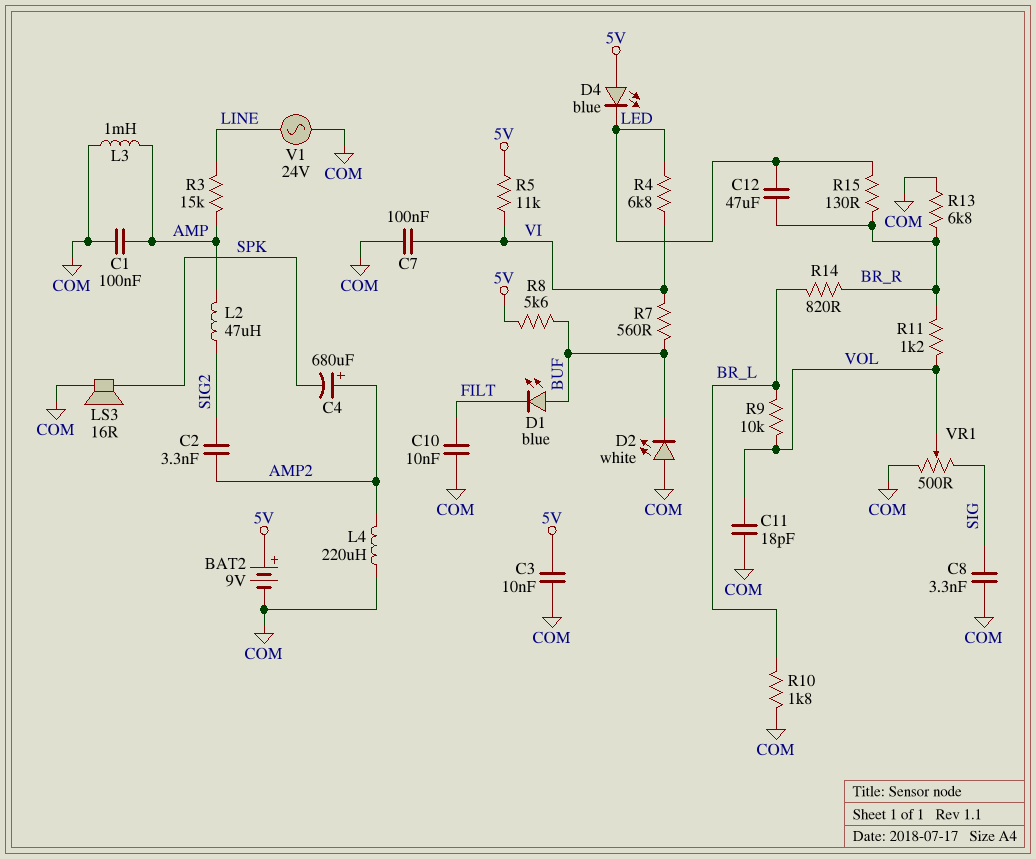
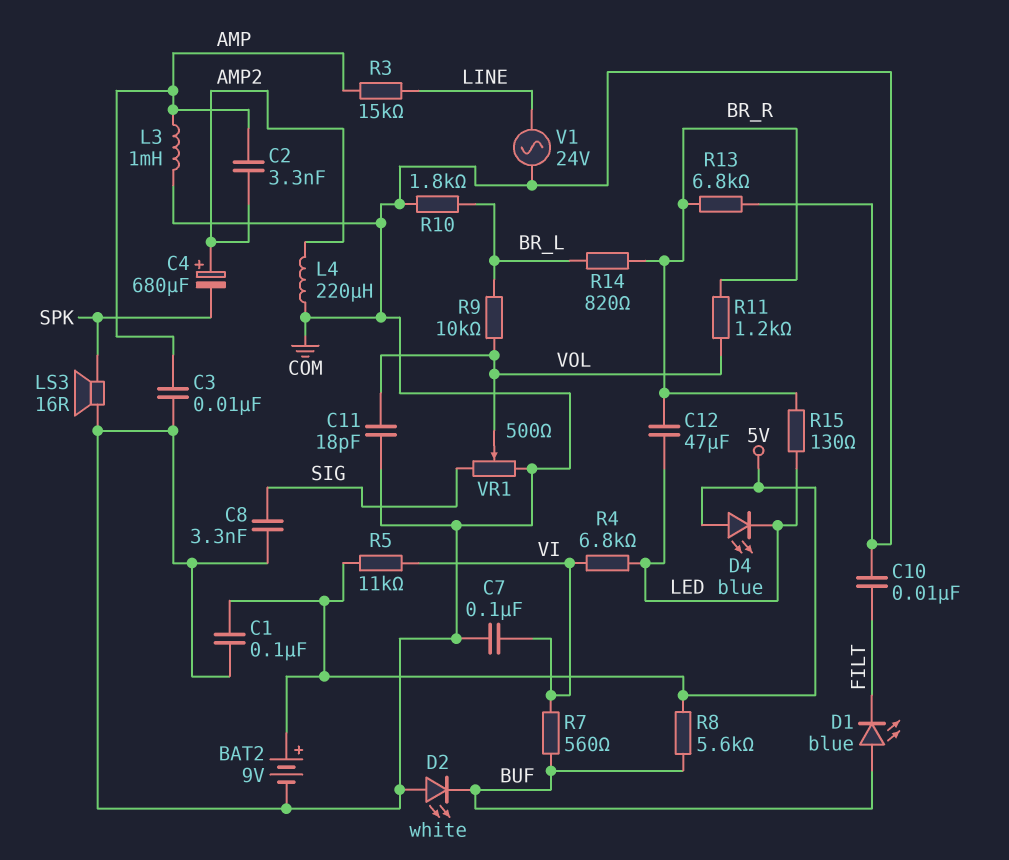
C1: 100nF (AMP, COM) -> 100nF (5V, COM)
C2: 3.3nF (AMP2, SIG2) -> 3.3nF (AMP, AMP2)
C3: 10nF (5V, COM) -> 10nF (AMP, COM)
L2: 47uH (AMP, SIG2) -> none

